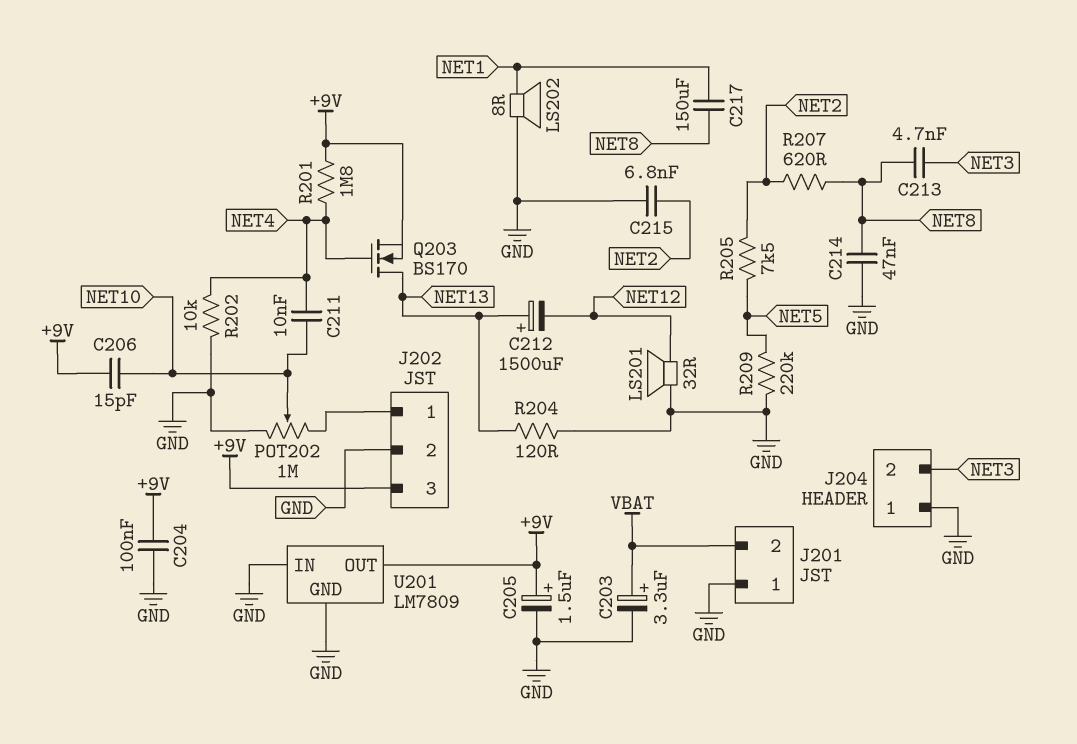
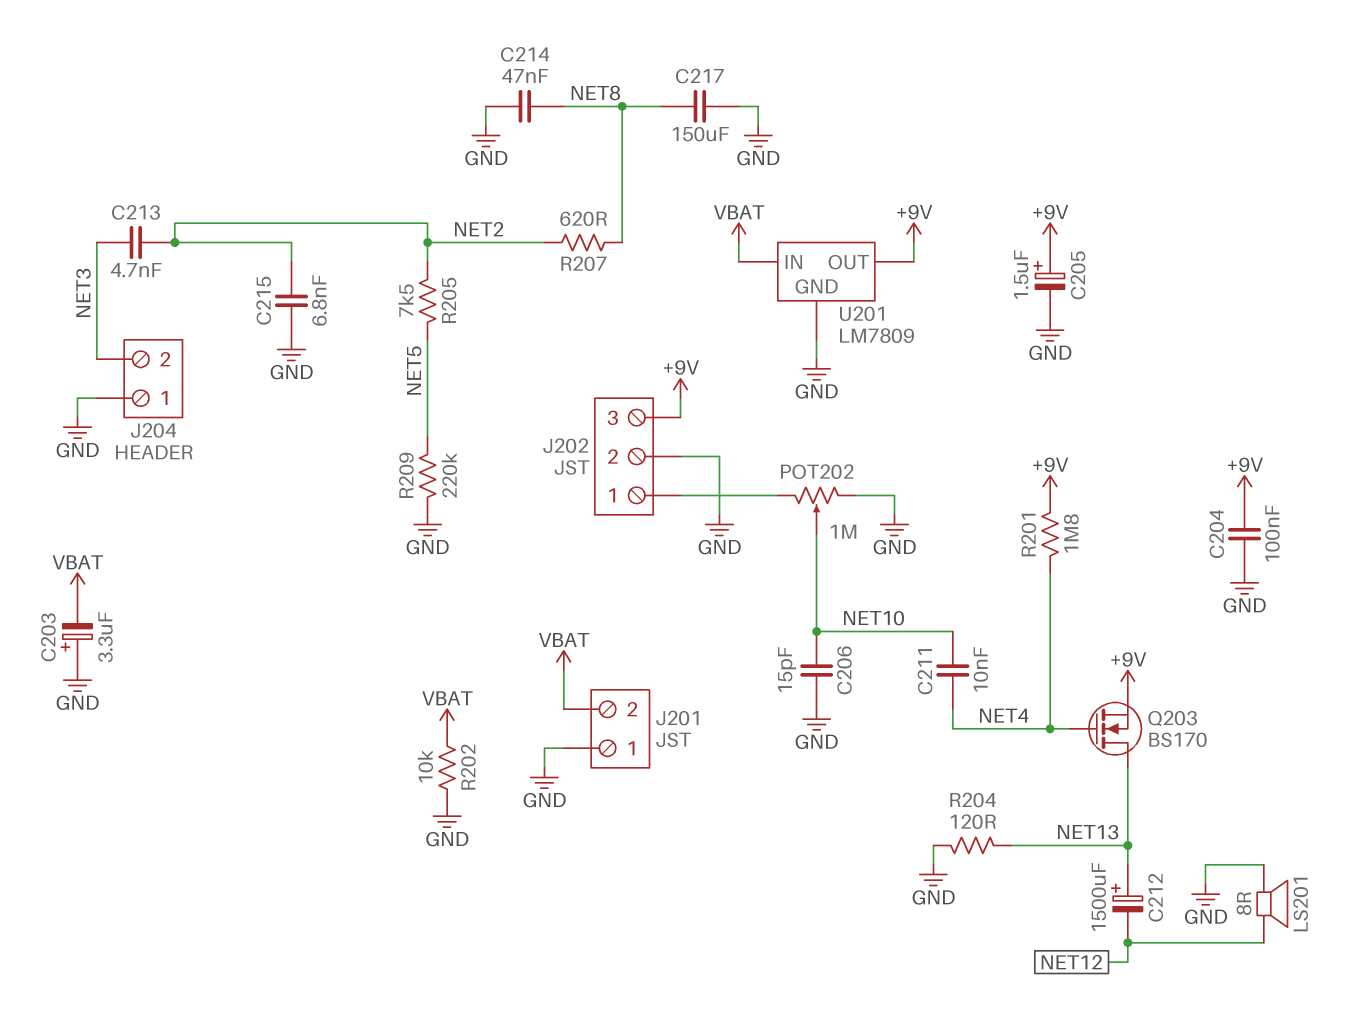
C203: 3.3uF (plus VBAT, minus GND) -> 3.3uF (plus GND, minus VBAT)
C206: 15pF (+9V, NET10) -> 15pF (GND, NET10)
C213: 4.7nF (NET3, NET8) -> 4.7nF (NET2, NET3)
C217: 150uF (NET1, NET8) -> 150uF (GND, NET8)
LS201: speaker 32R (GND, NET12) -> speaker 8R (GND, NET12)
LS202: speaker 8R (GND, NET1) -> none
R202: 10k (GND, NET4) -> 10k (GND, VBAT)
U201 pin IN: GND -> VBAT

